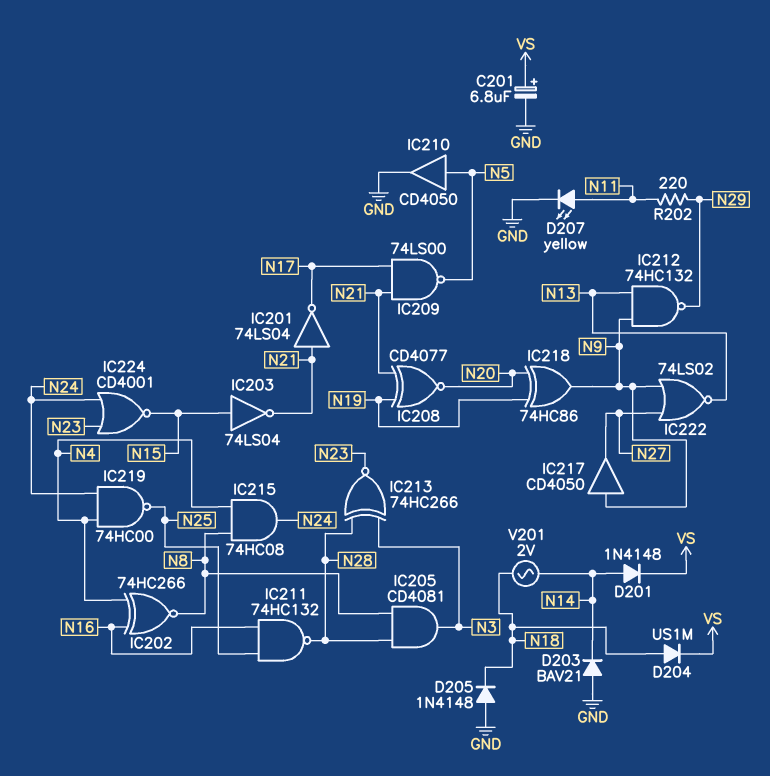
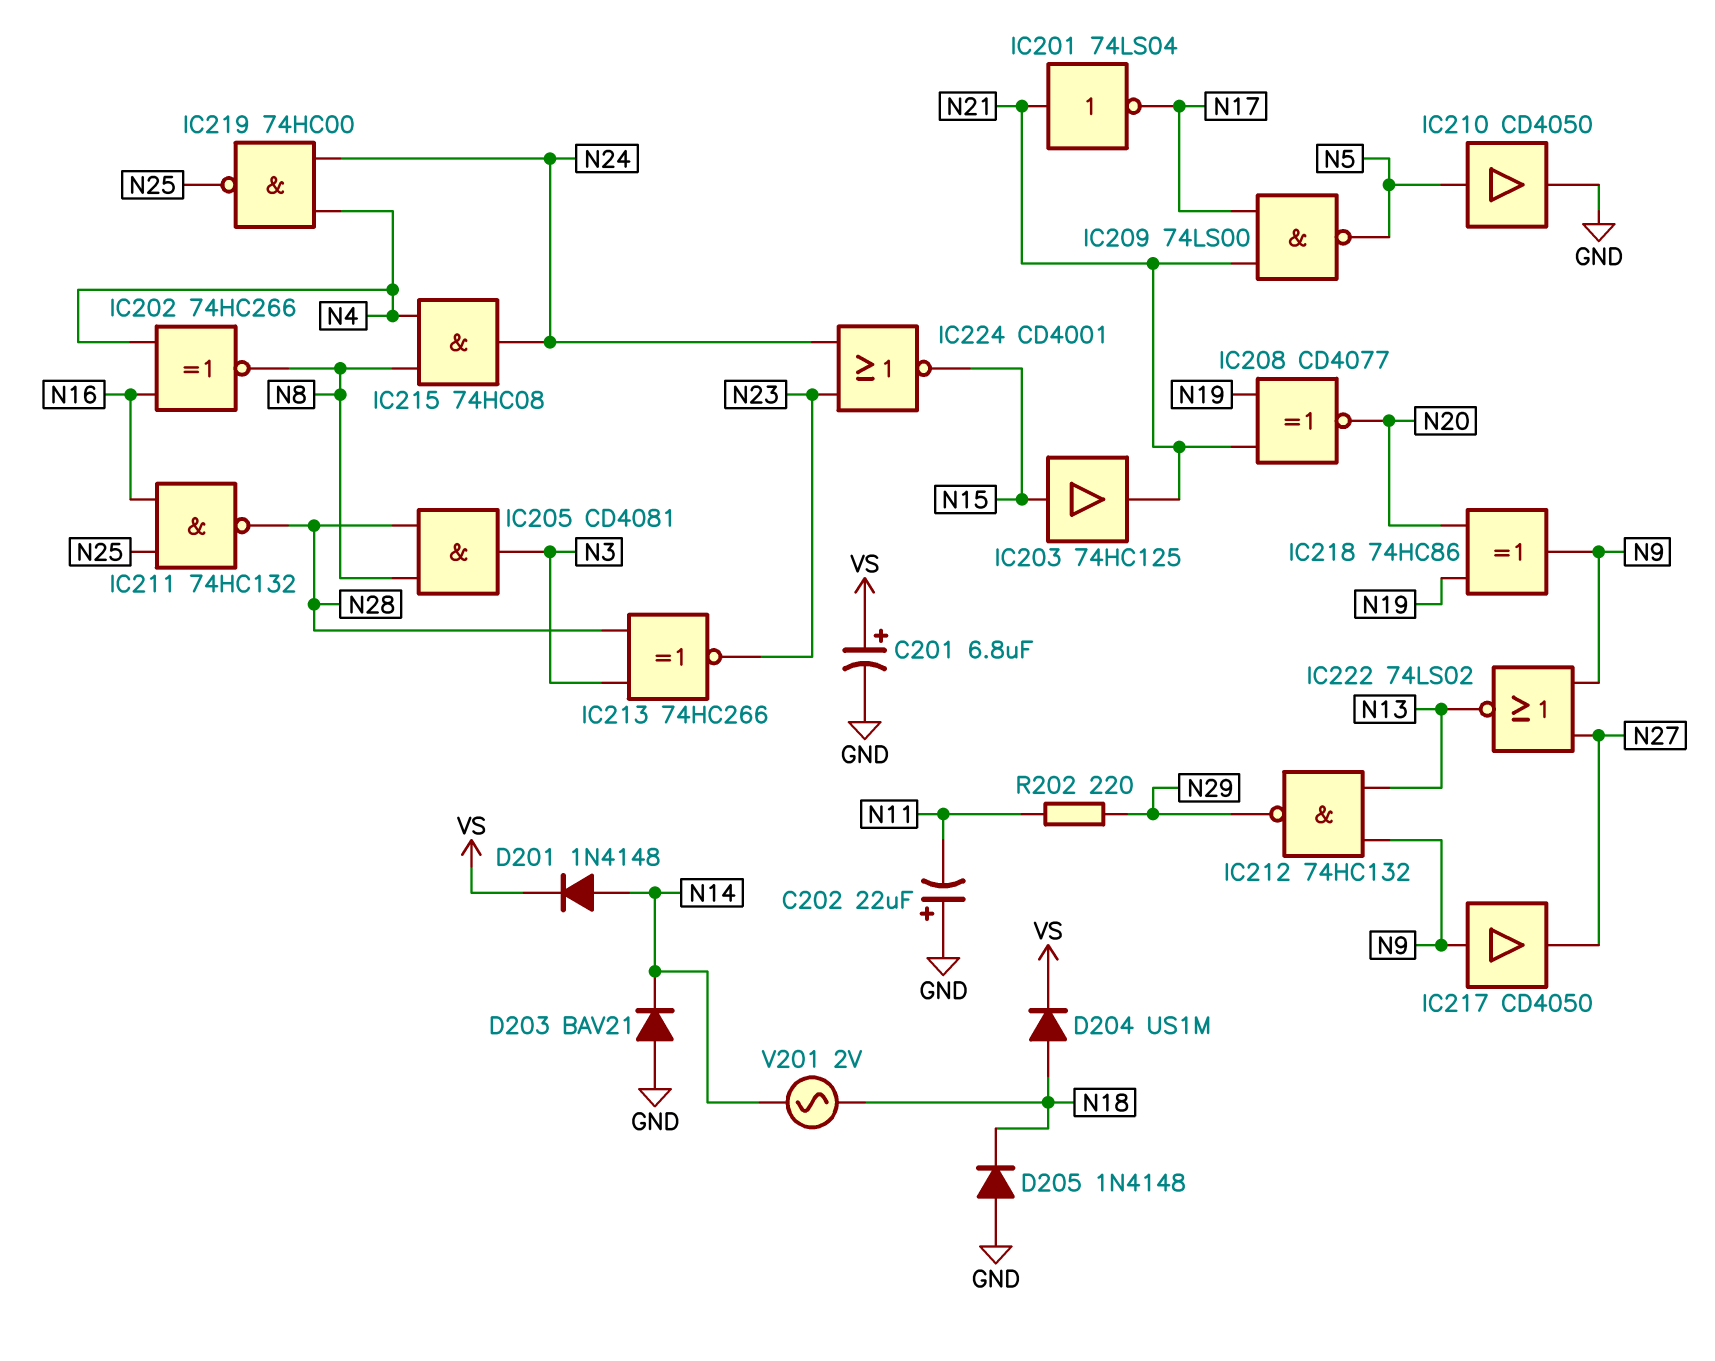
C202: none -> 22uF (plus GND, minus N11)
D207: LED yellow (A N11, K GND) -> none
IC203: NOT 74LS04 (in N15, out N21) -> buffer 74HC125 (in N15, out N21)

